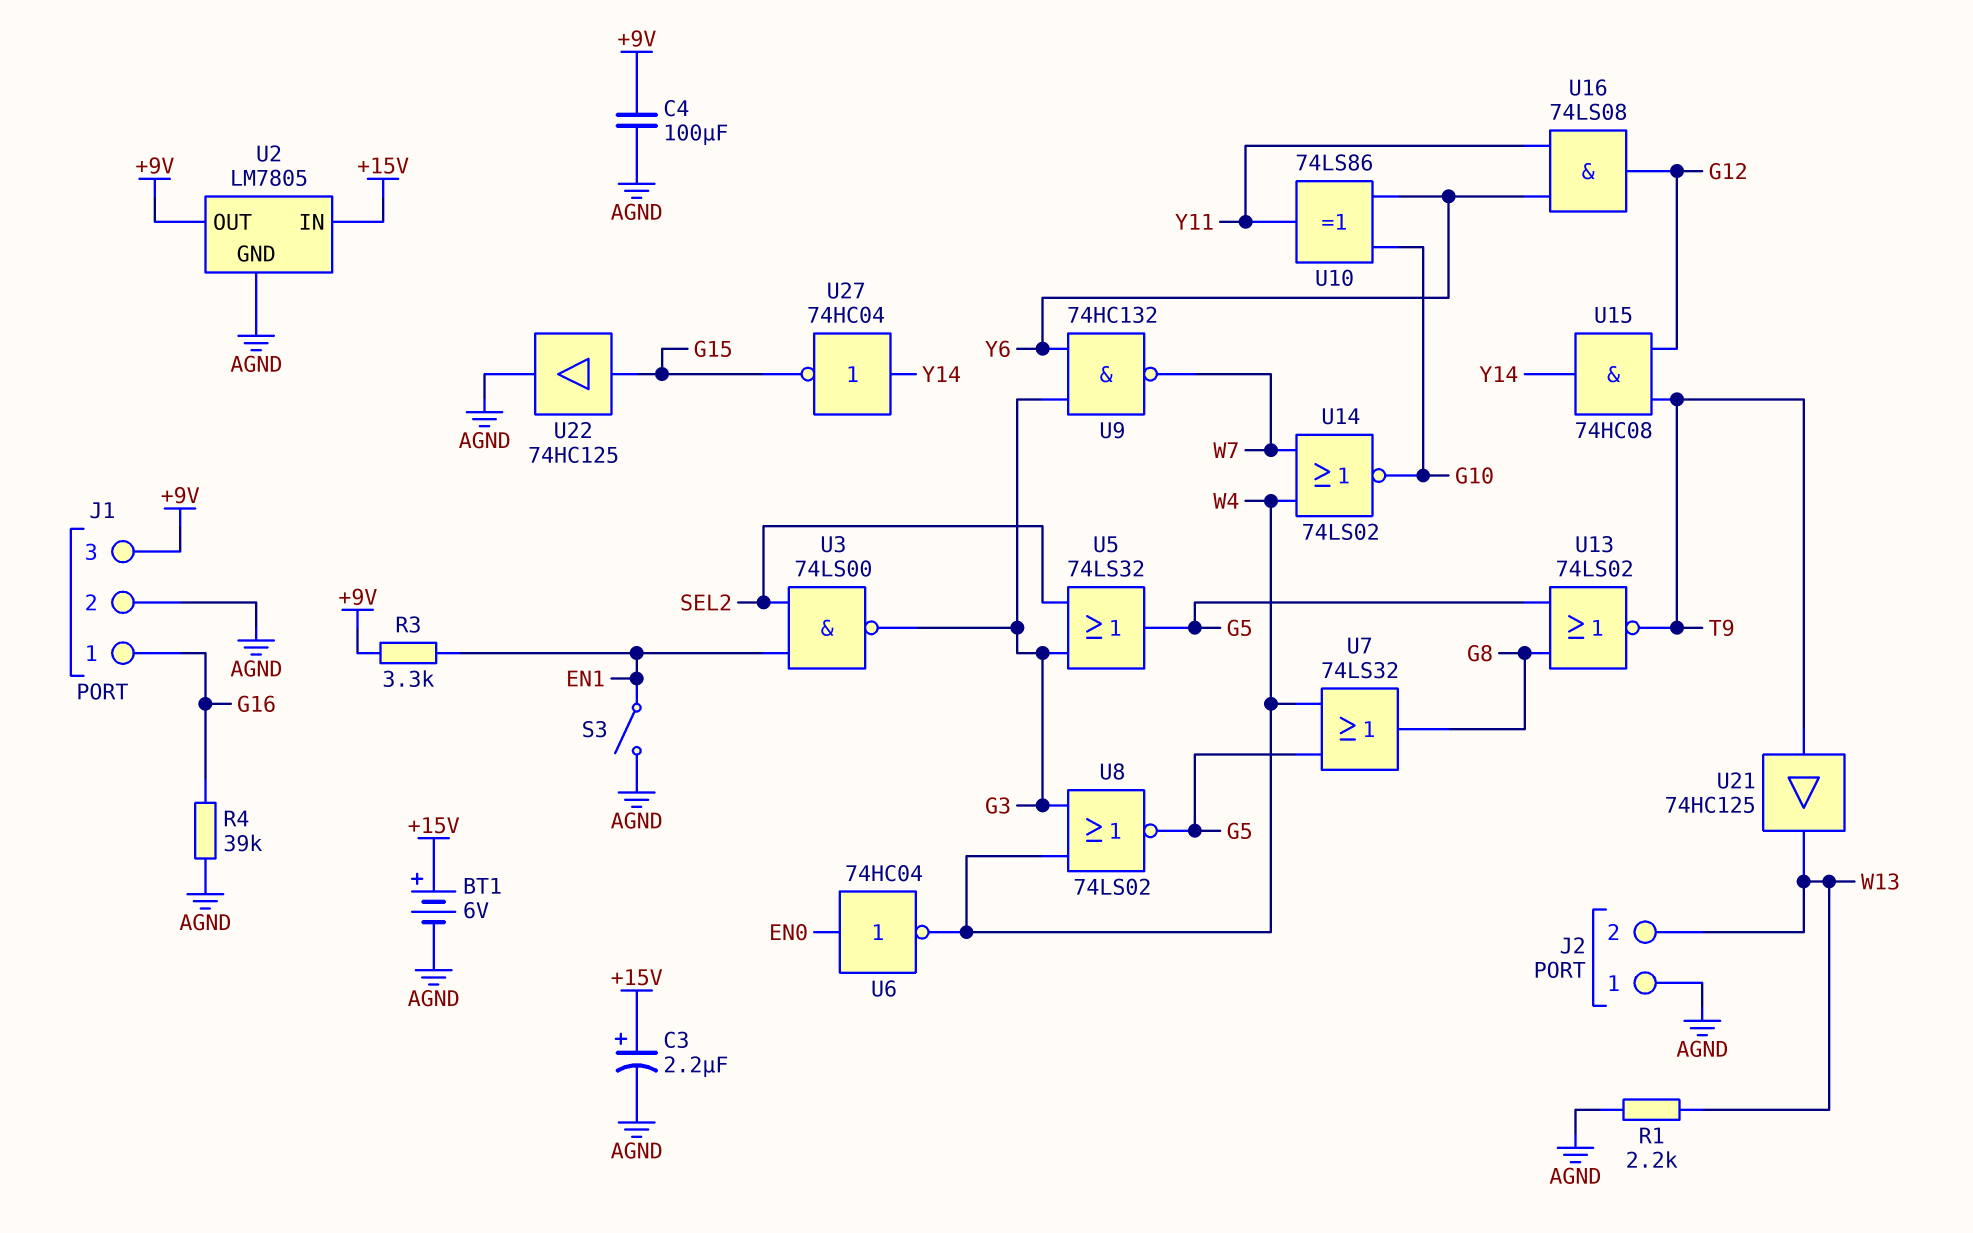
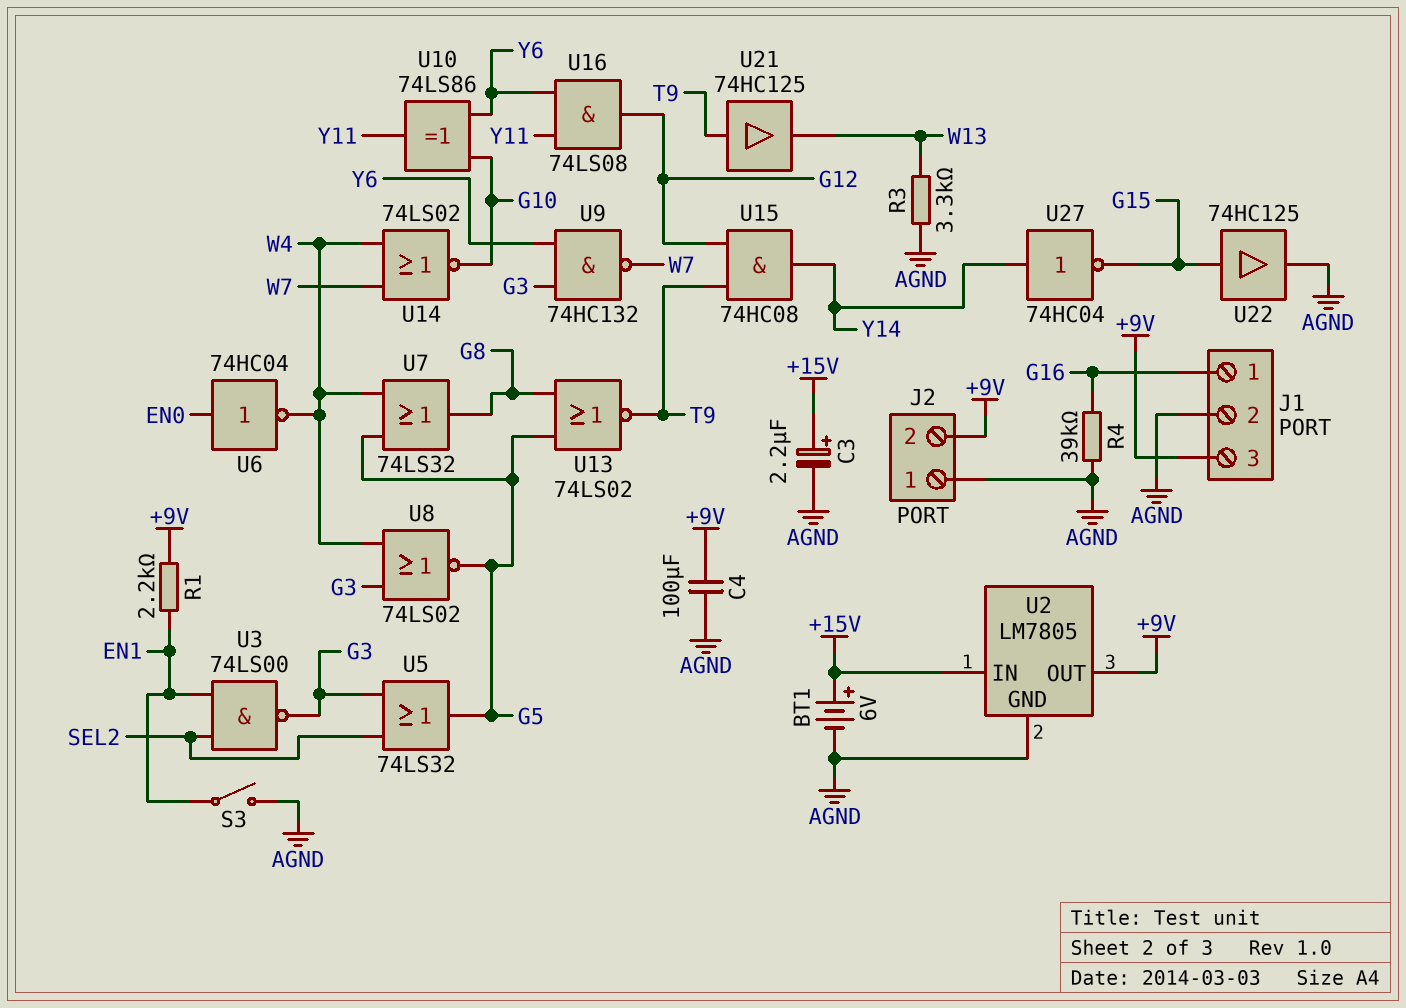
J2 pin 2: W13 -> +9V
R1: 2.2k (AGND, W13) -> 2.2k (+9V, EN1)
R3: 3.3k (+9V, EN1) -> 3.3k (AGND, W13)

